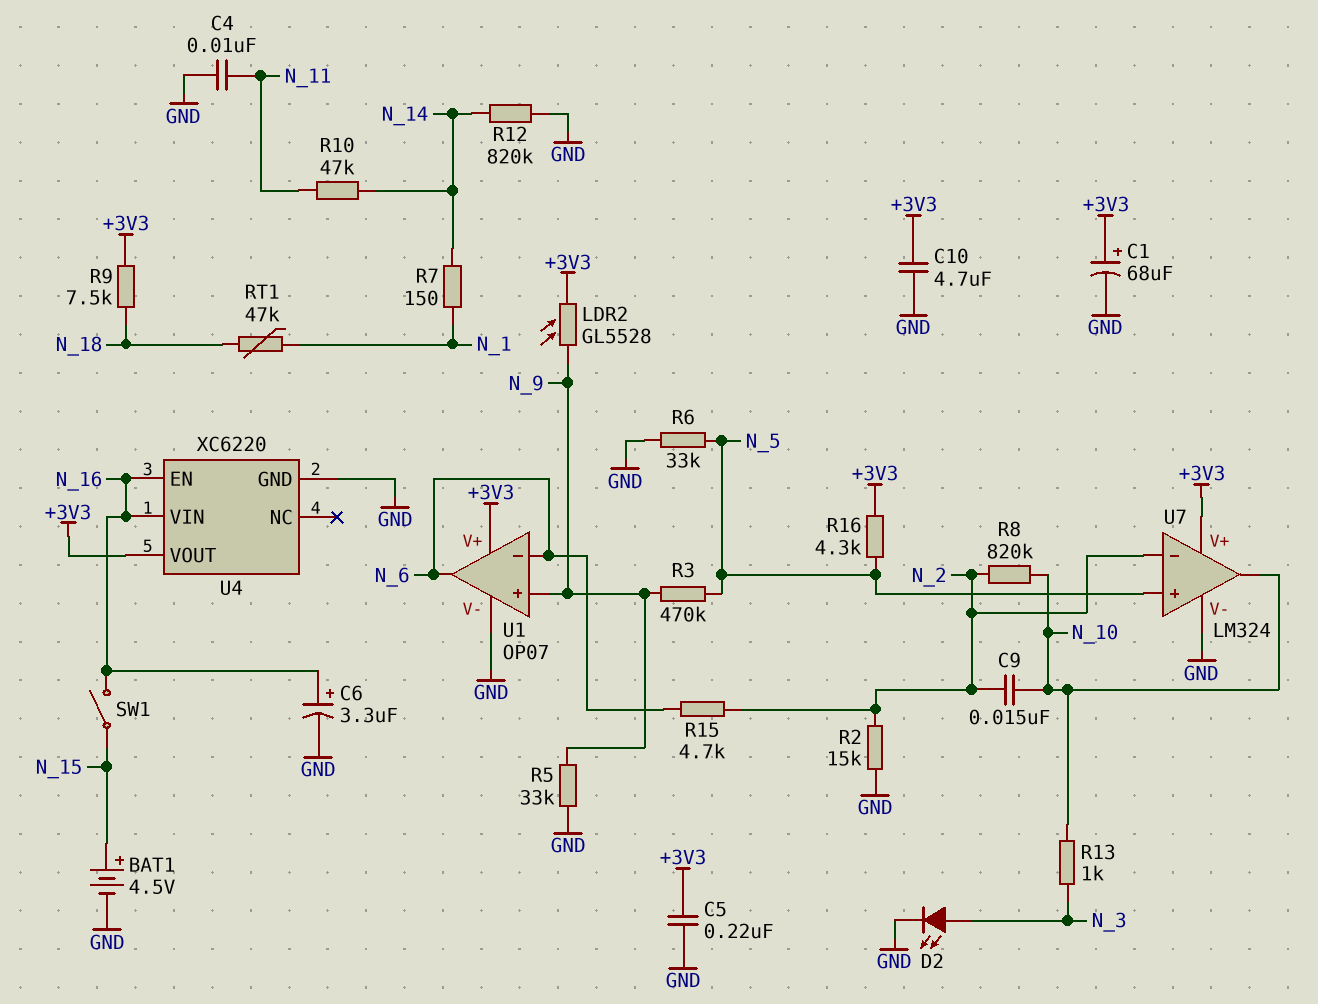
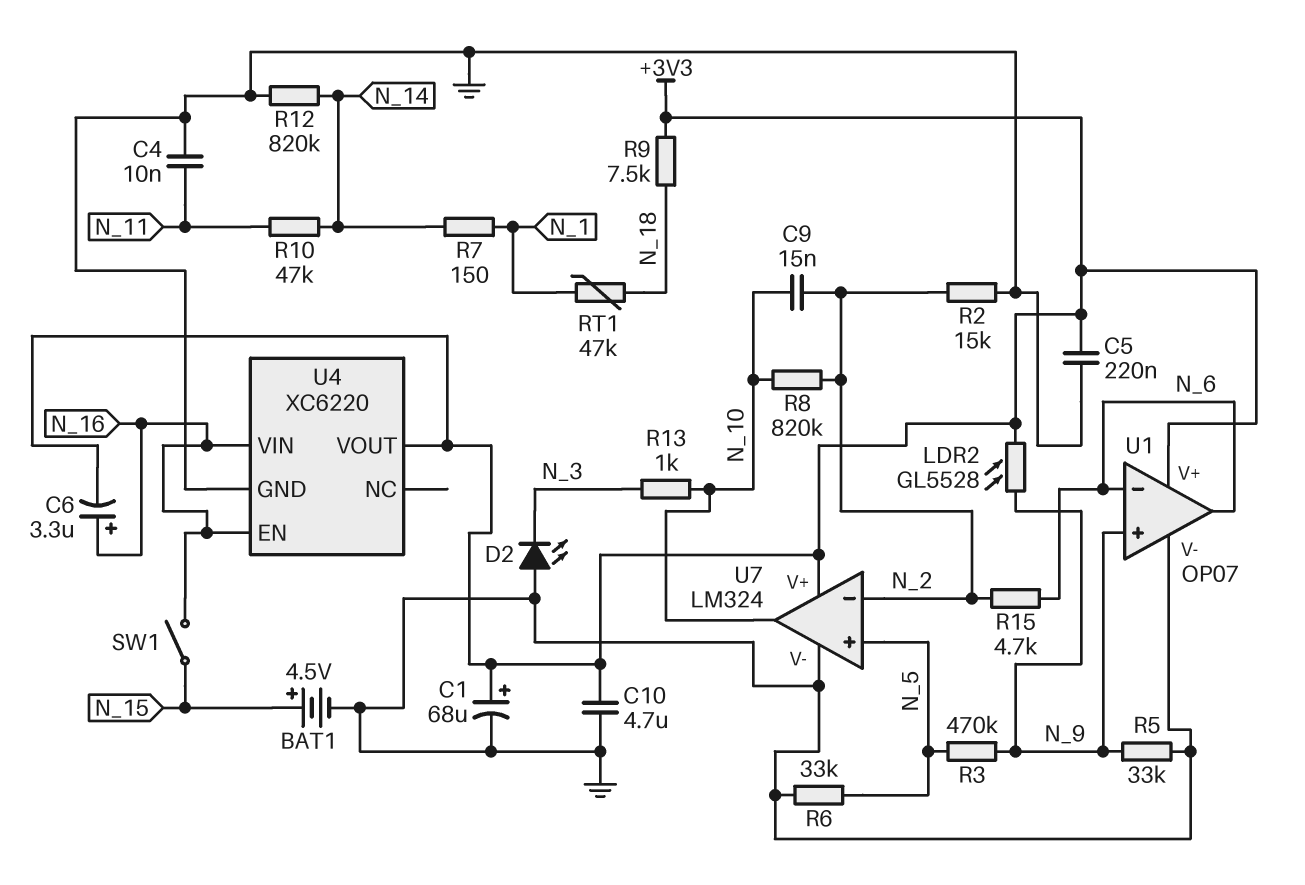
C6: 3.3uF (plus N_16, minus GND) -> 3.3uF (plus N_16, minus +3V3)
D2: LED (A N_3, K GND) -> LED (A GND, K N_3)
R16: 4.3k (+3V3, N_5) -> none

